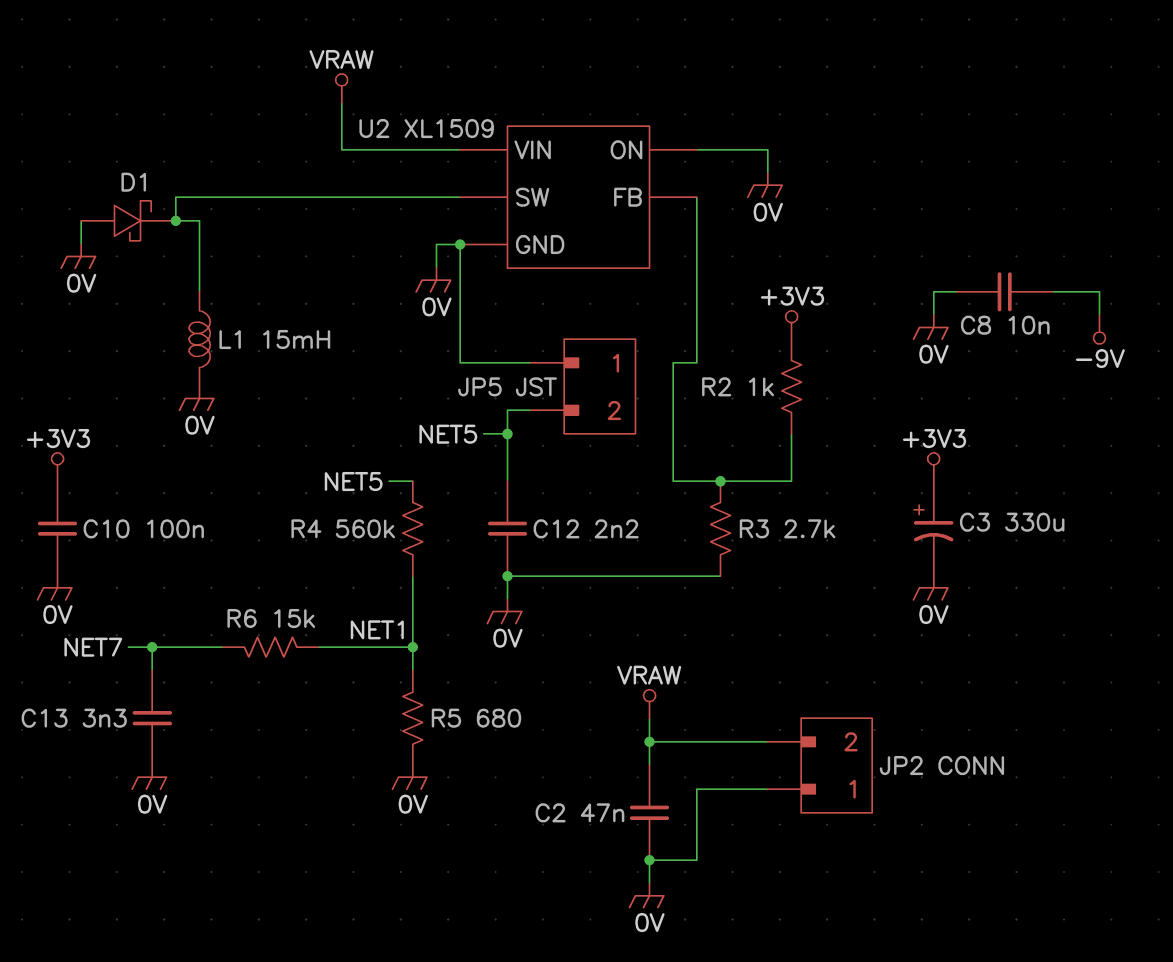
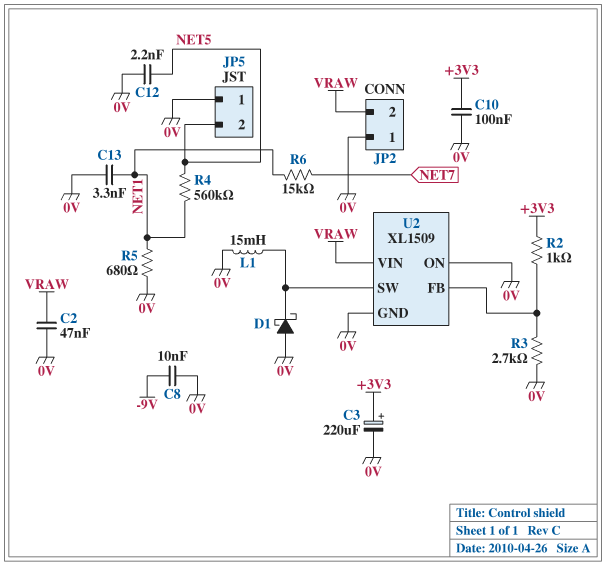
C3: 330uF (plus +3V3, minus 0V) -> 220uF (plus +3V3, minus 0V)
C13: 3.3nF (0V, NET7) -> 3.3nF (0V, NET1)

